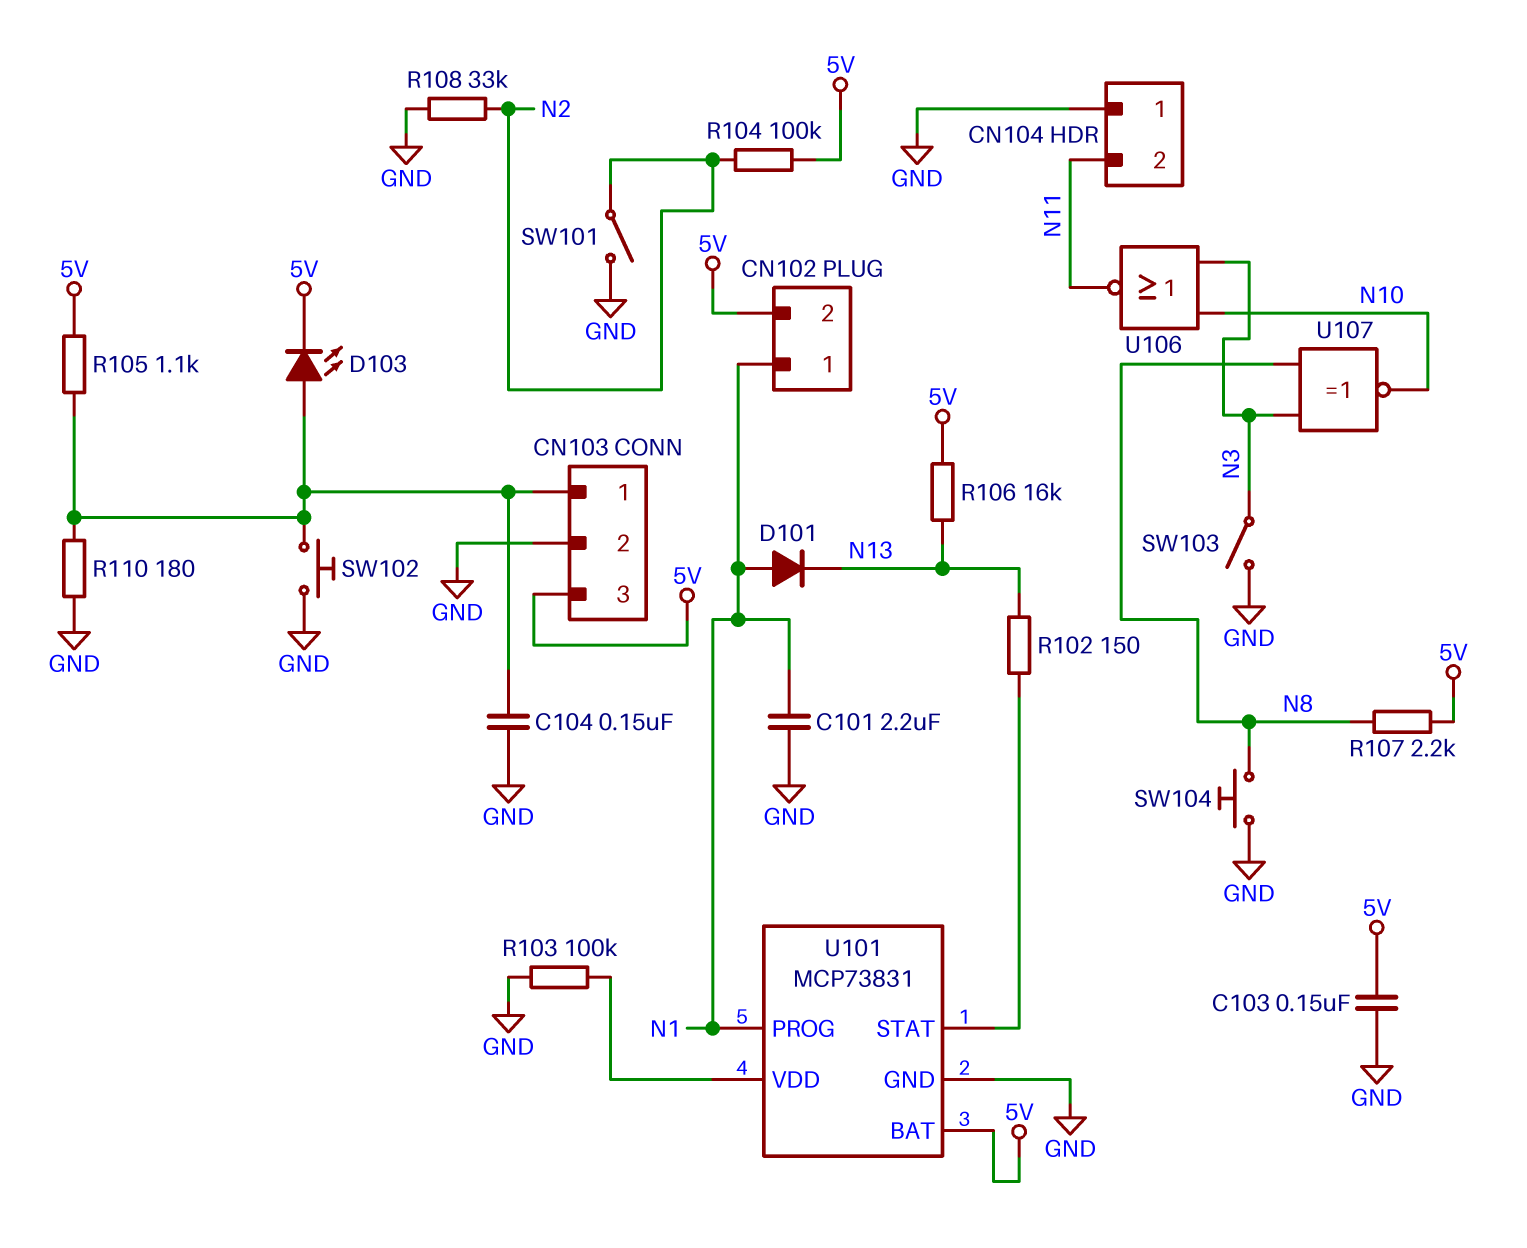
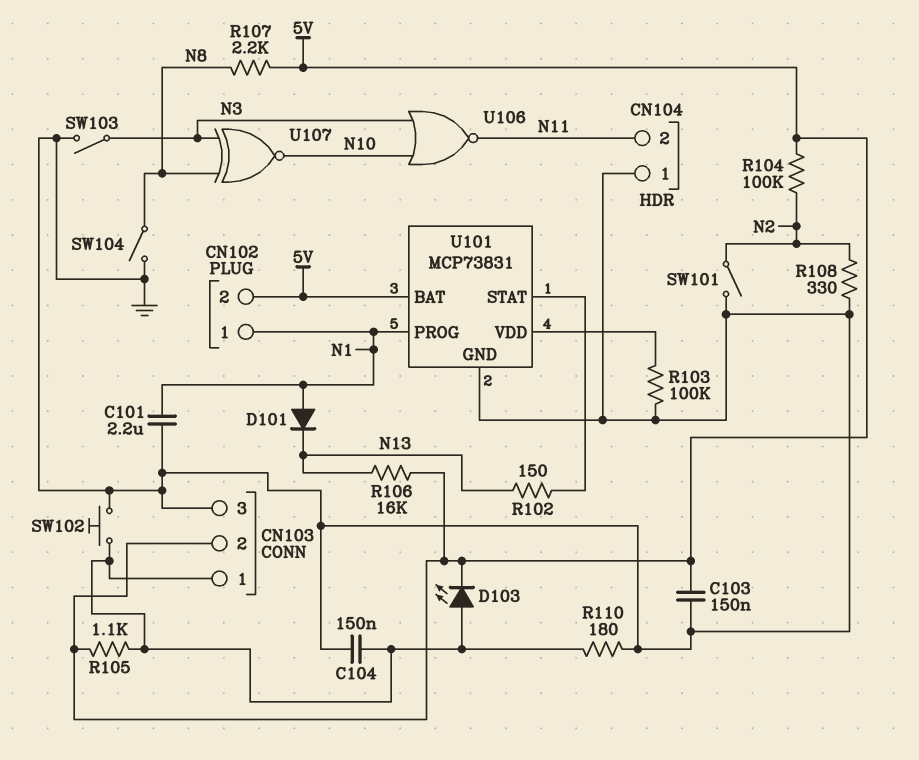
CN103 pin 2: GND -> 5V
CN103 pin 3: 5V -> GND
R108: 33k (GND, N2) -> 330 (GND, N2)
SW104: button (GND, N8) -> switch (GND, N8)

